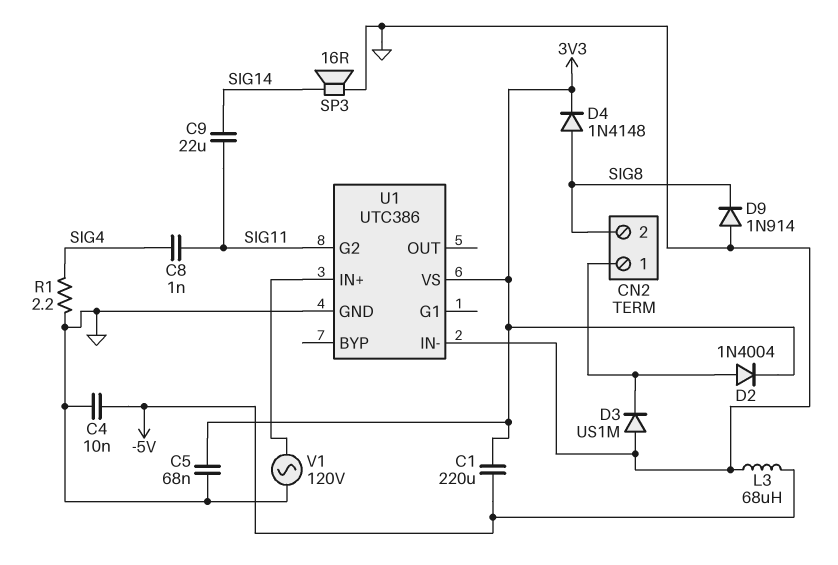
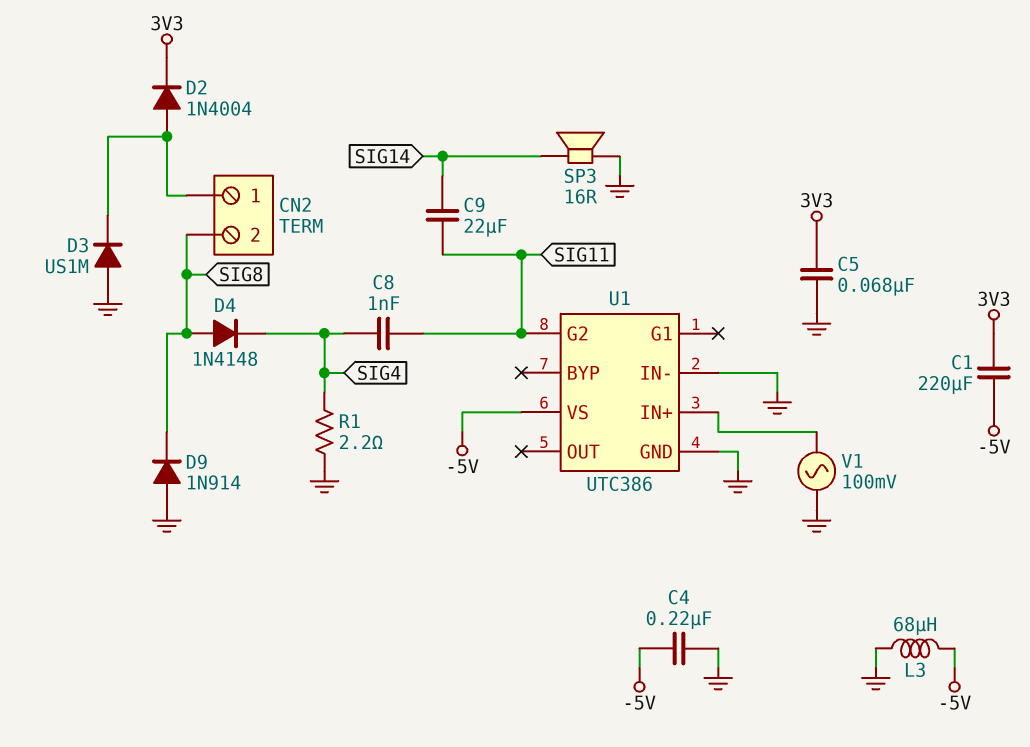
C4: 10nF (-5V, GND) -> 220nF (-5V, GND)
D4: diode 1N4148 (A SIG8, K 3V3) -> diode 1N4148 (A SIG8, K SIG4)
U1 pin VS: 3V3 -> -5V
V1: AC 120V (GND, U1/IN+) -> AC 100mV (GND, U1/IN+)

